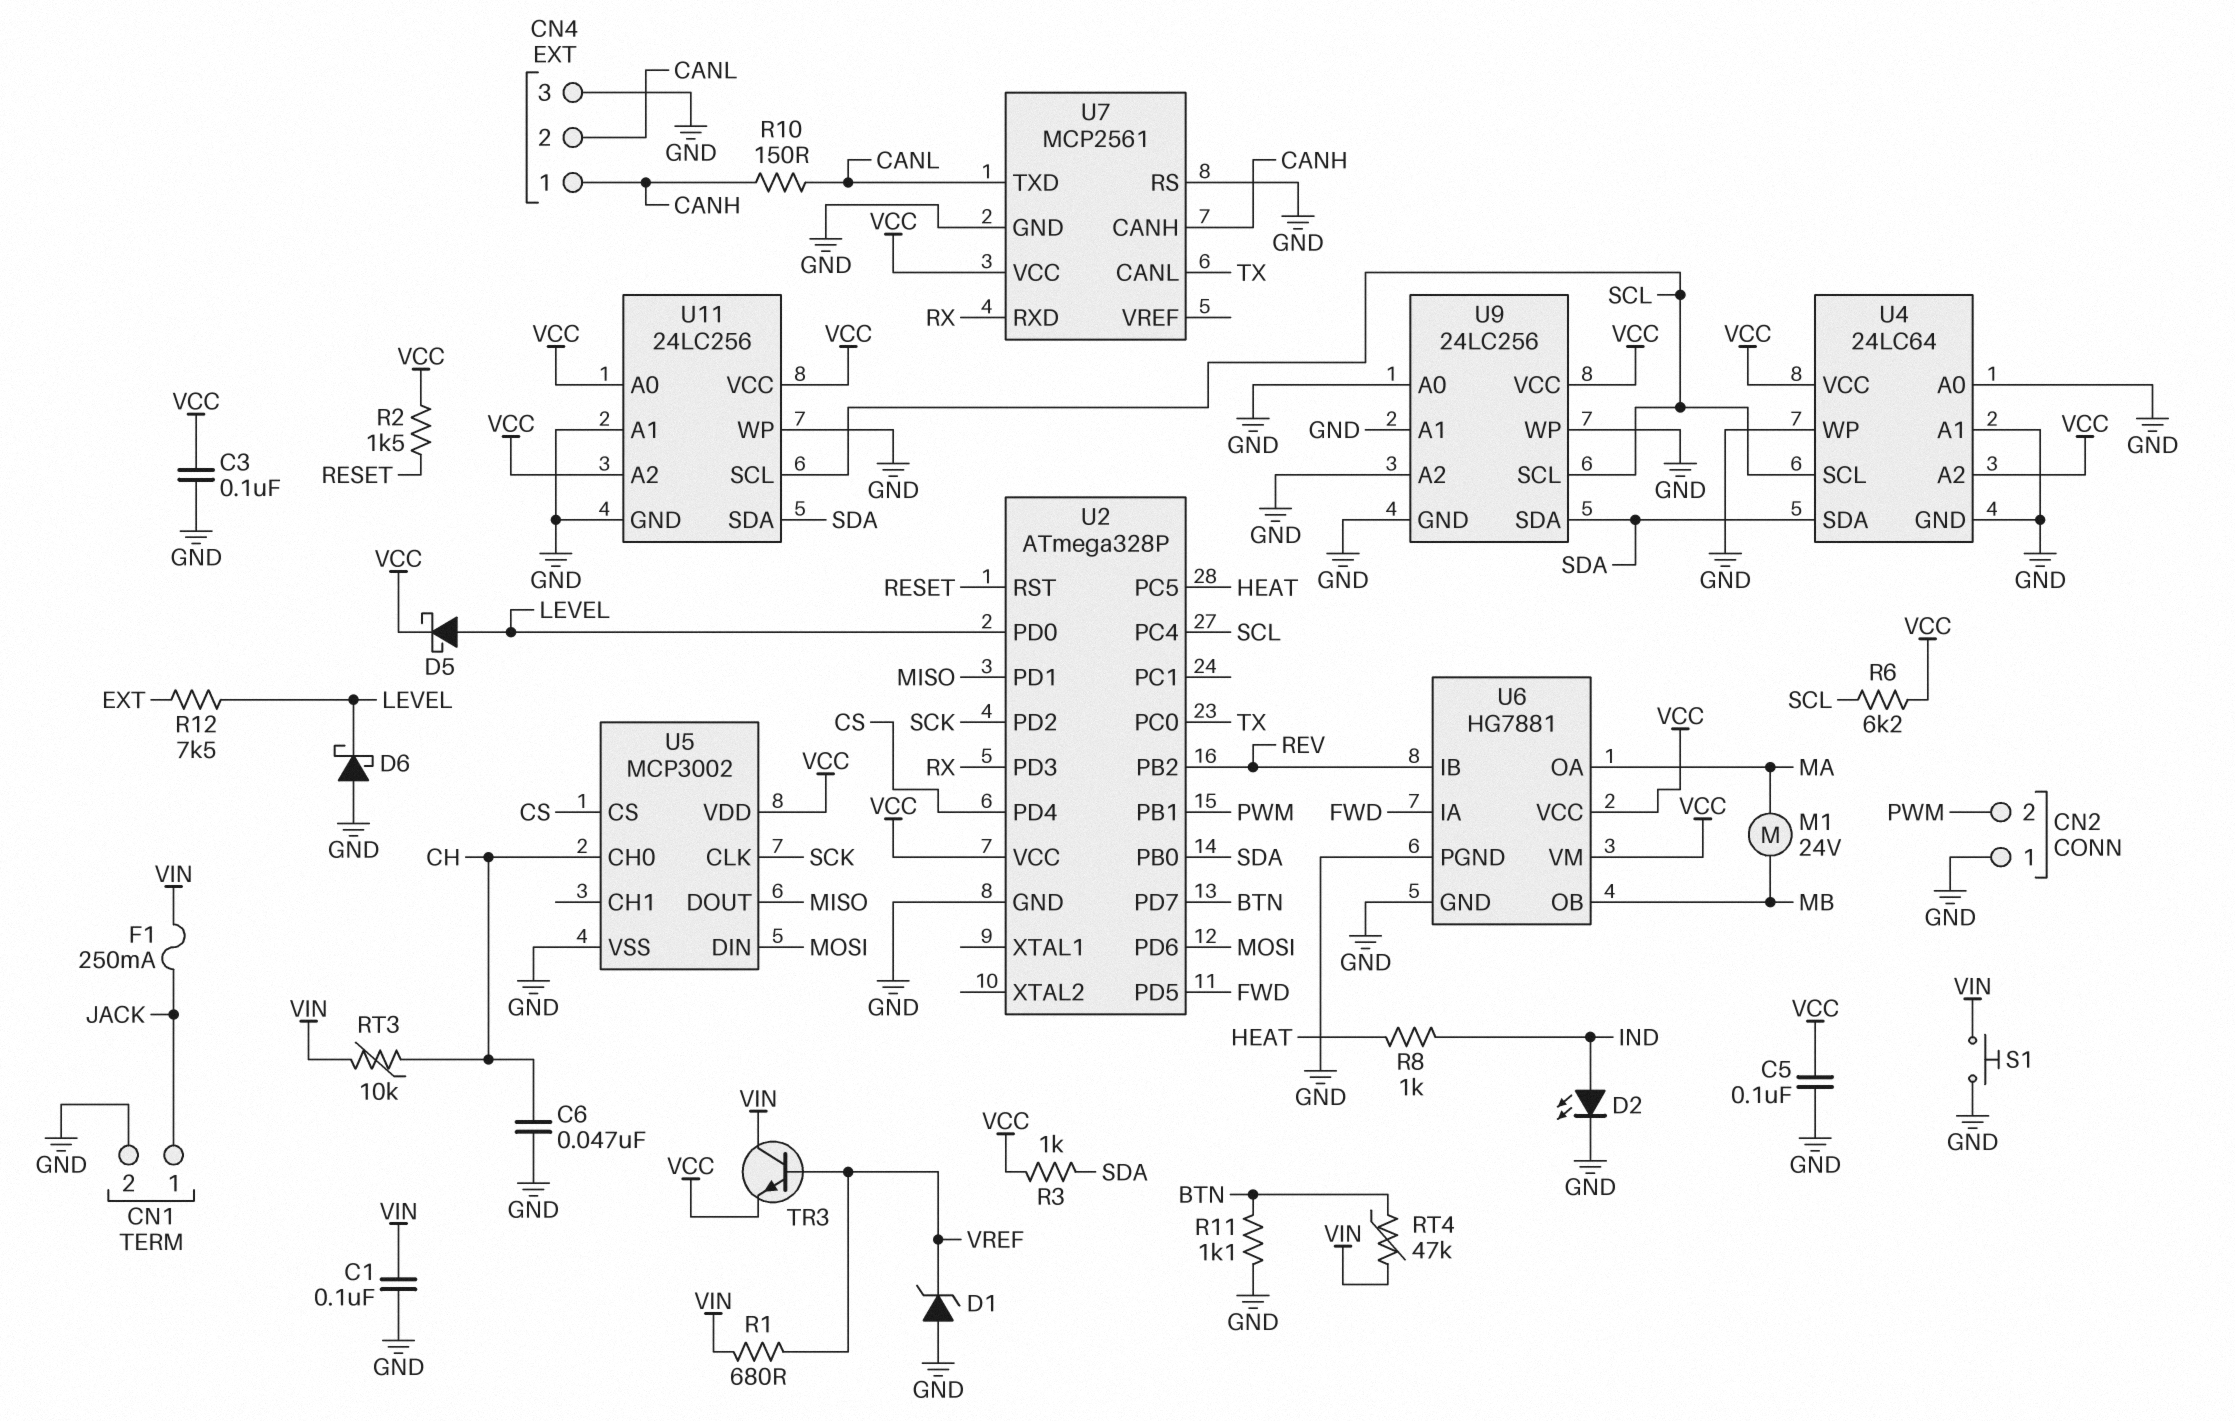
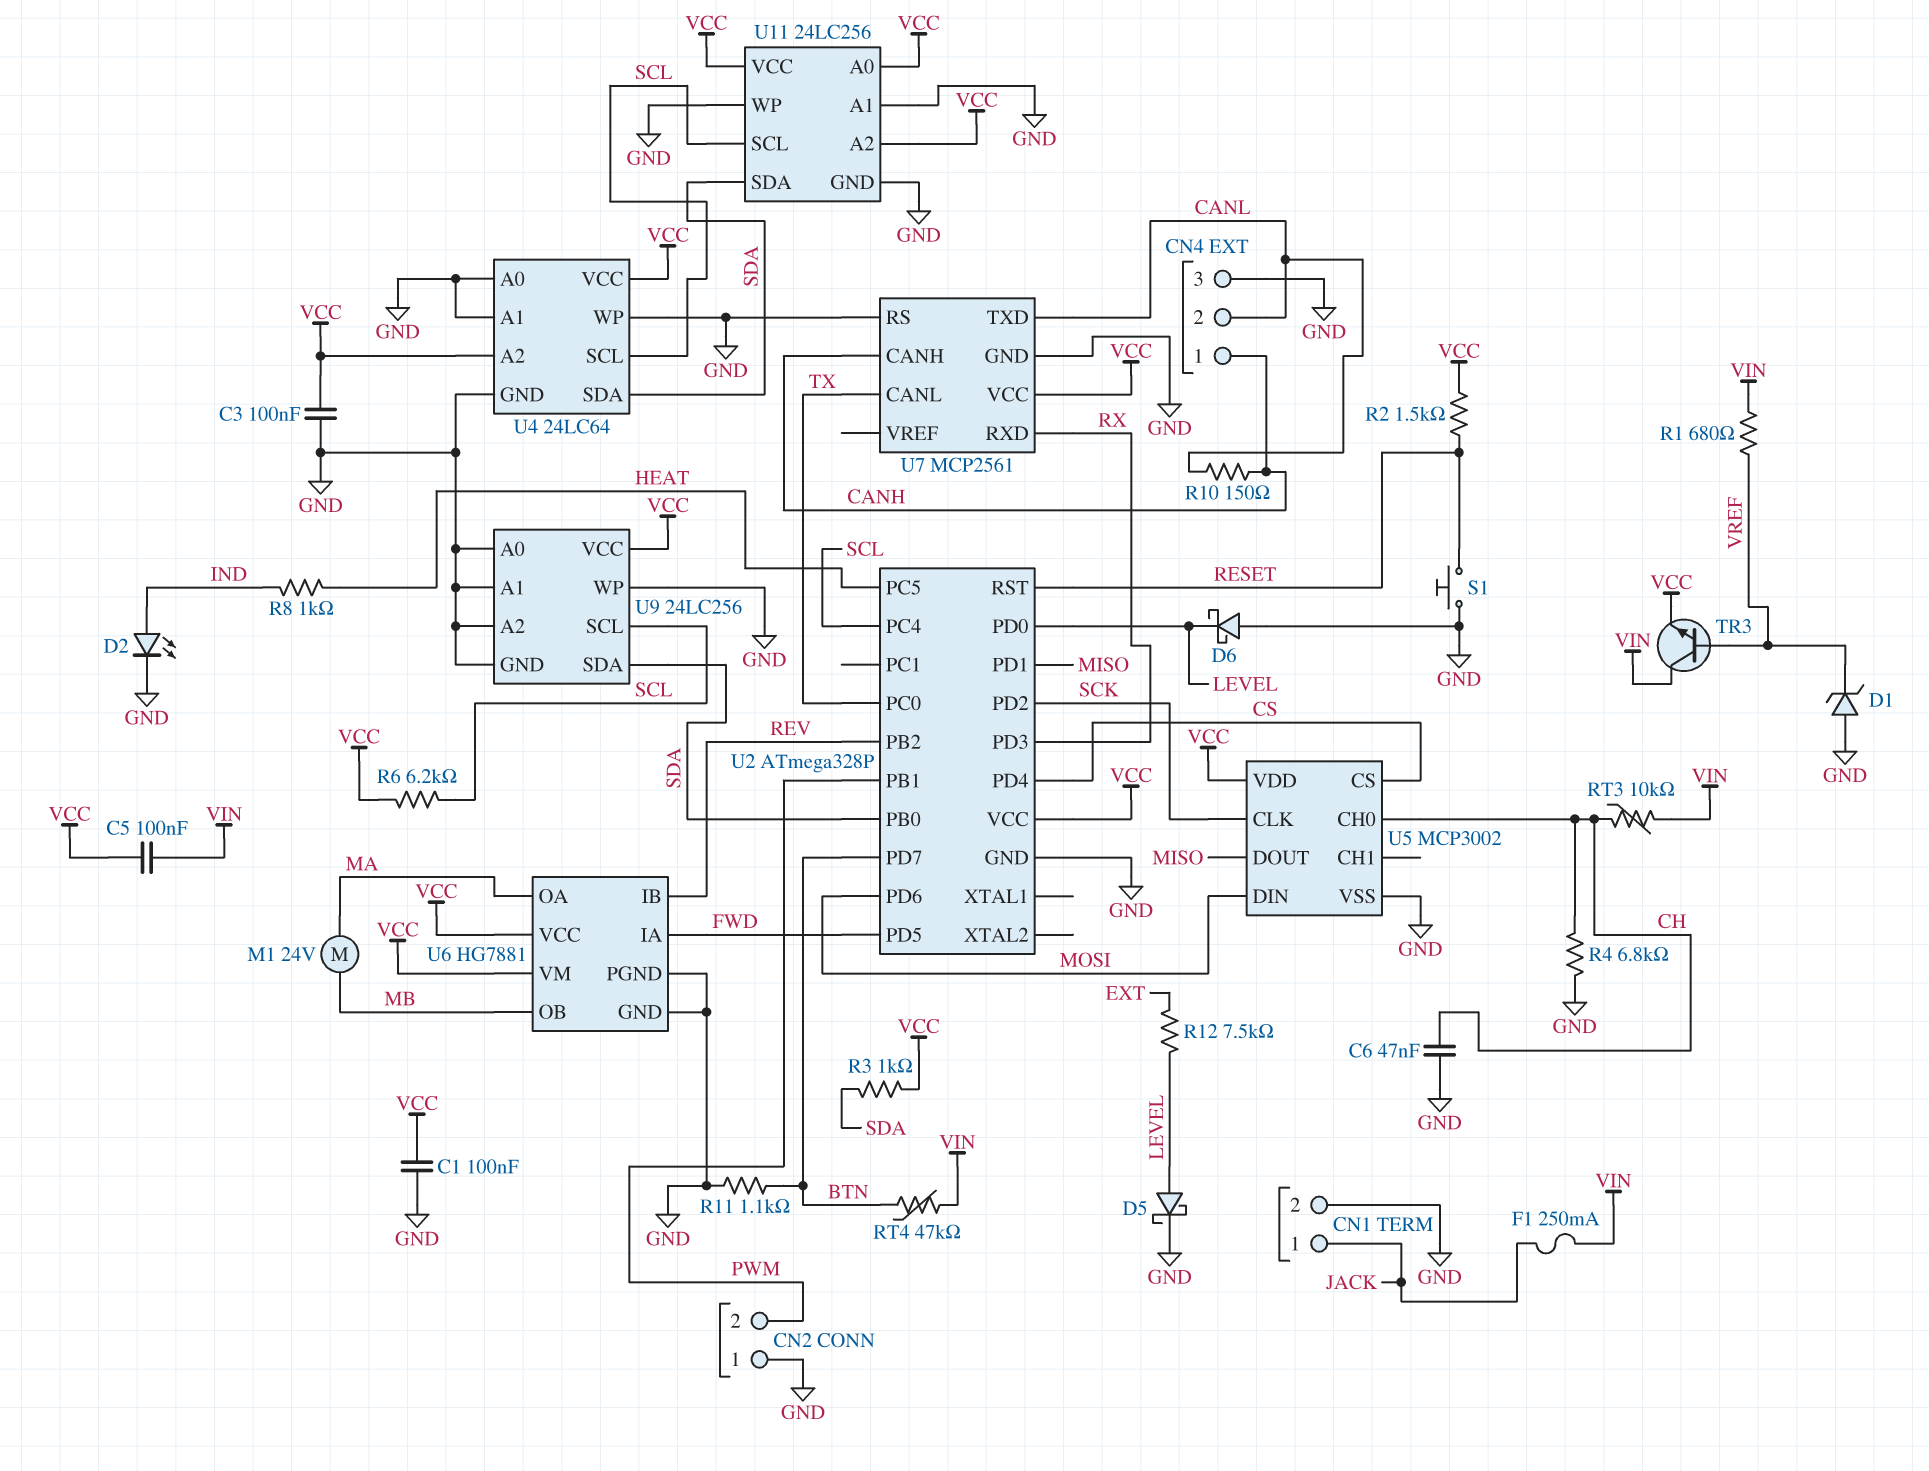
C1: 100nF (GND, VIN) -> 100nF (GND, VCC)
C5: 100nF (GND, VCC) -> 100nF (VCC, VIN)
D5: schottky (A LEVEL, K VCC) -> schottky (A LEVEL, K GND)
R4: none -> 6.8k (CH, GND)
S1: button (GND, VIN) -> button (GND, RESET)

